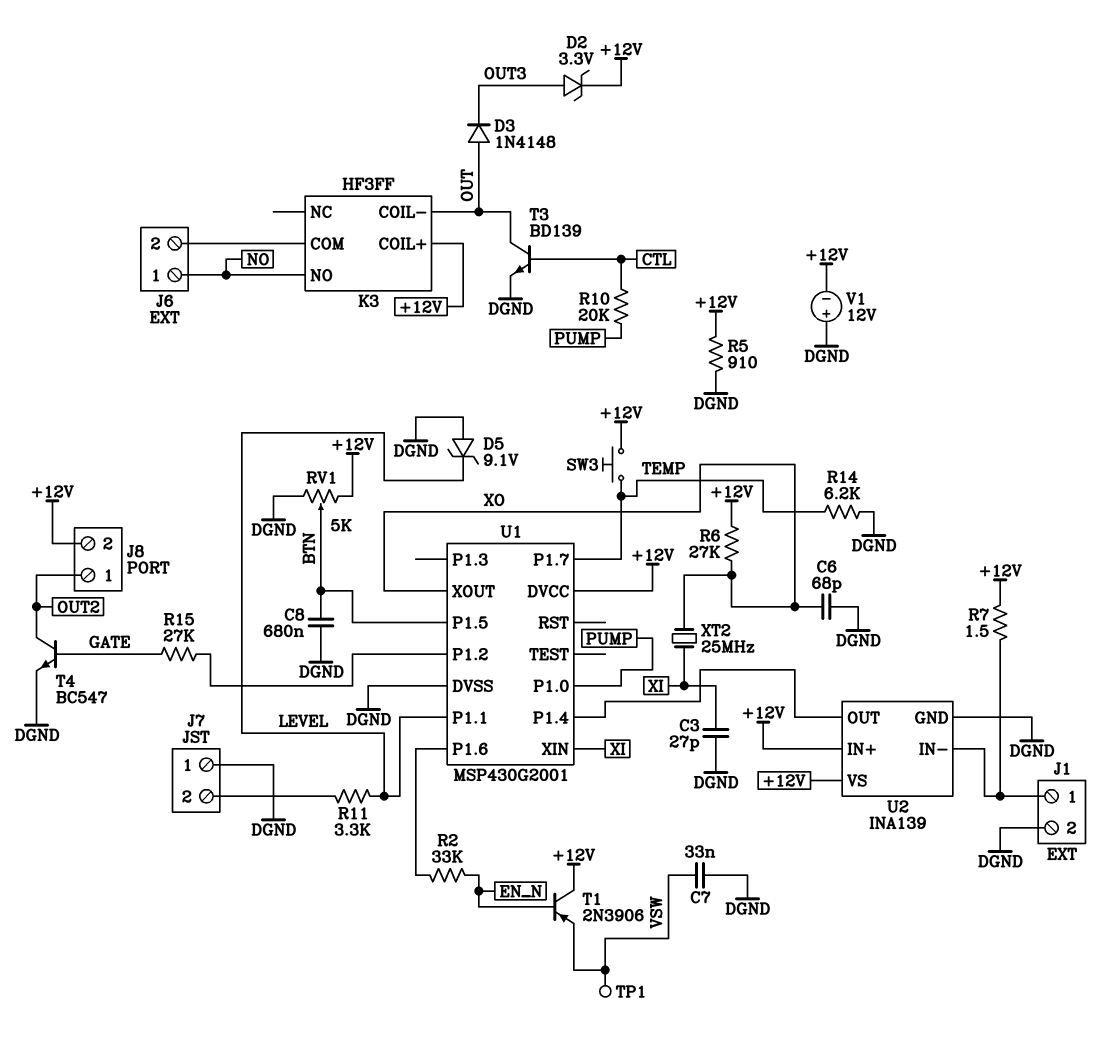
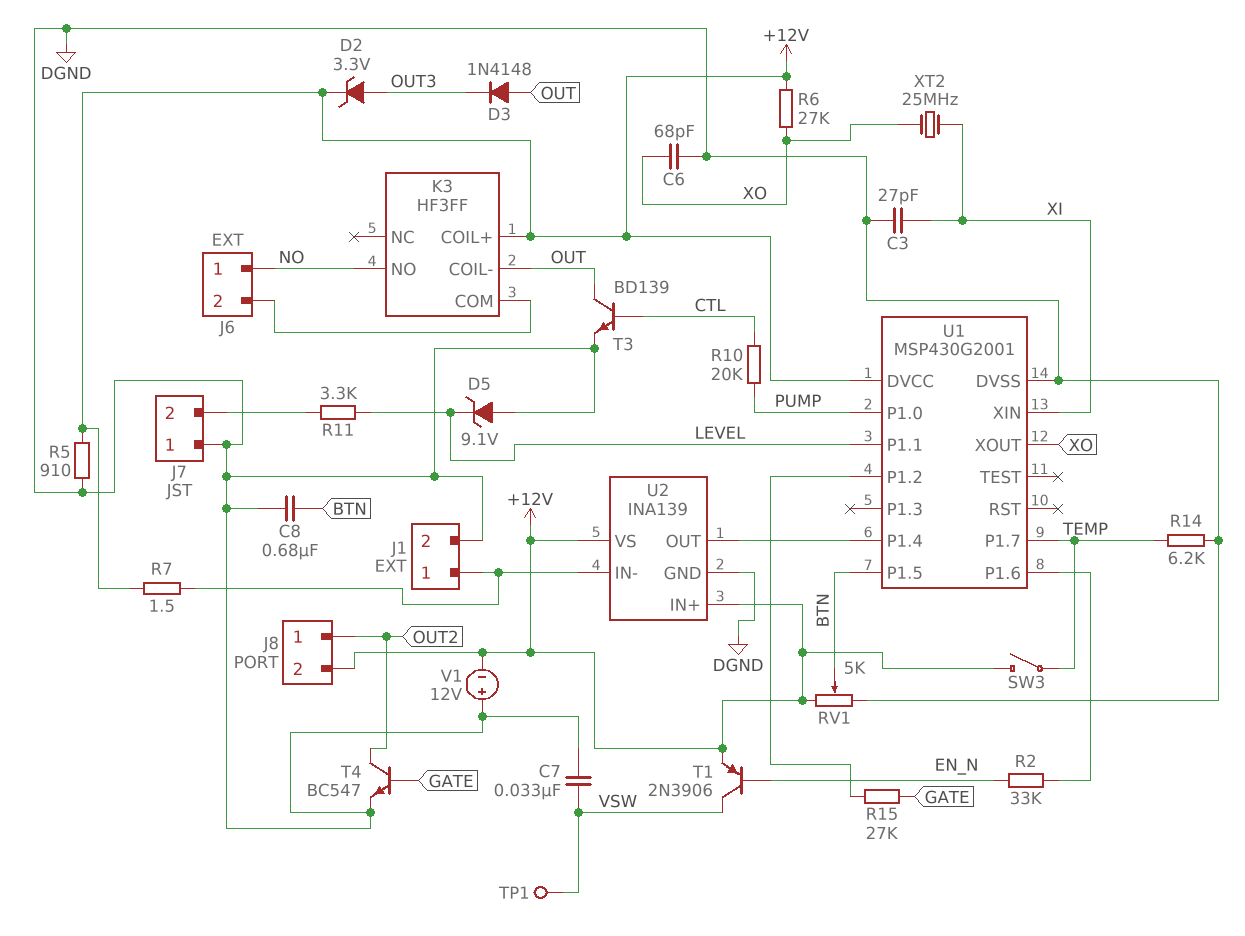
SW3: button (+12V, TEMP) -> switch (+12V, TEMP)
T1: PNP 2N3906 (B EN_N, C +12V, E VSW) -> PNP 2N3906 (B EN_N, C VSW, E +12V)

